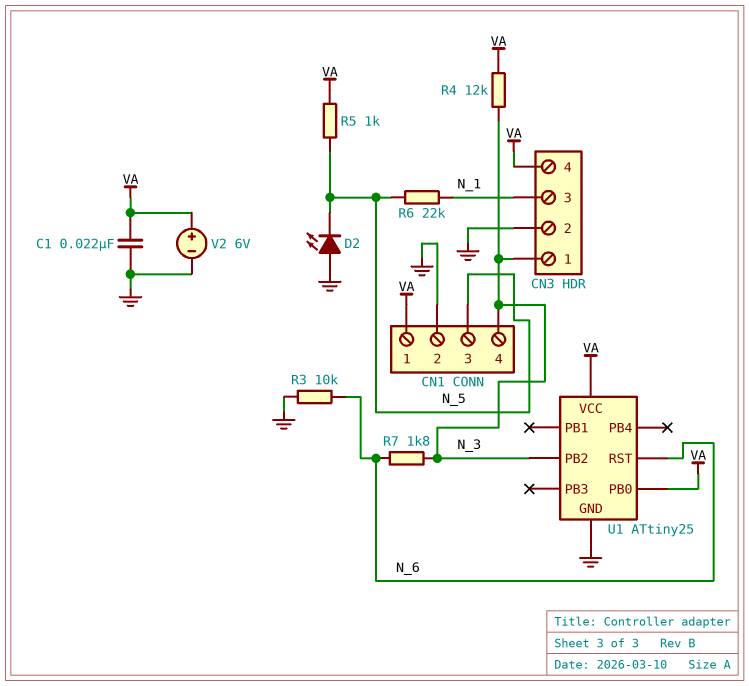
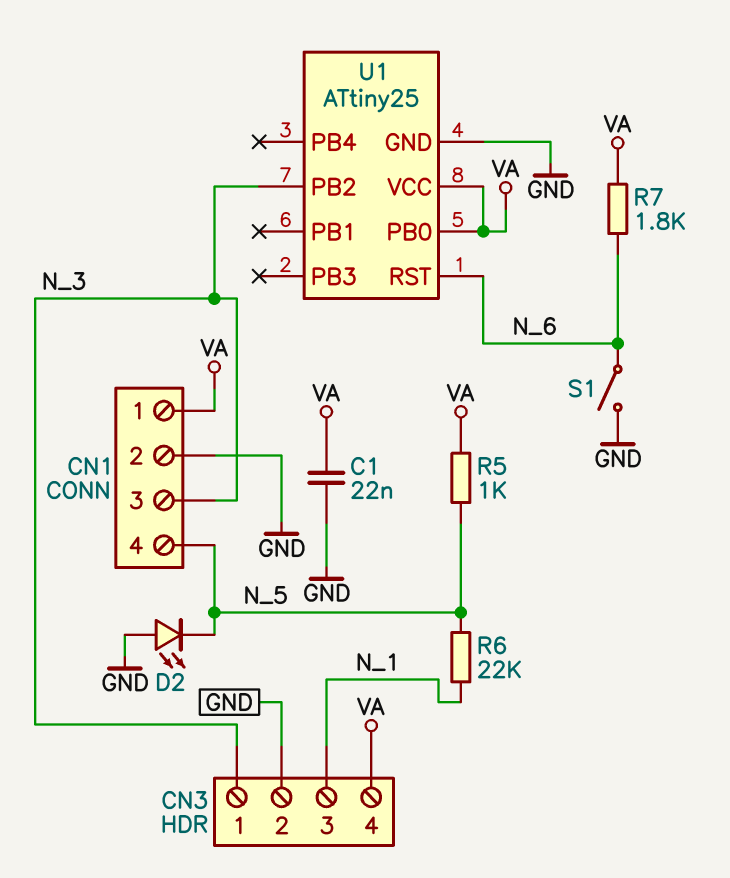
CN1 pin 3: N_5 -> N_3
CN1 pin 4: N_3 -> N_5
R3: 10k (GND, N_6) -> none
R4: 12k (N_3, VA) -> none
R7: 1.8k (N_3, N_6) -> 1.8k (N_6, VA)
S1: none -> switch (GND, N_6)
V2: 6V (plus VA, minus GND) -> none

